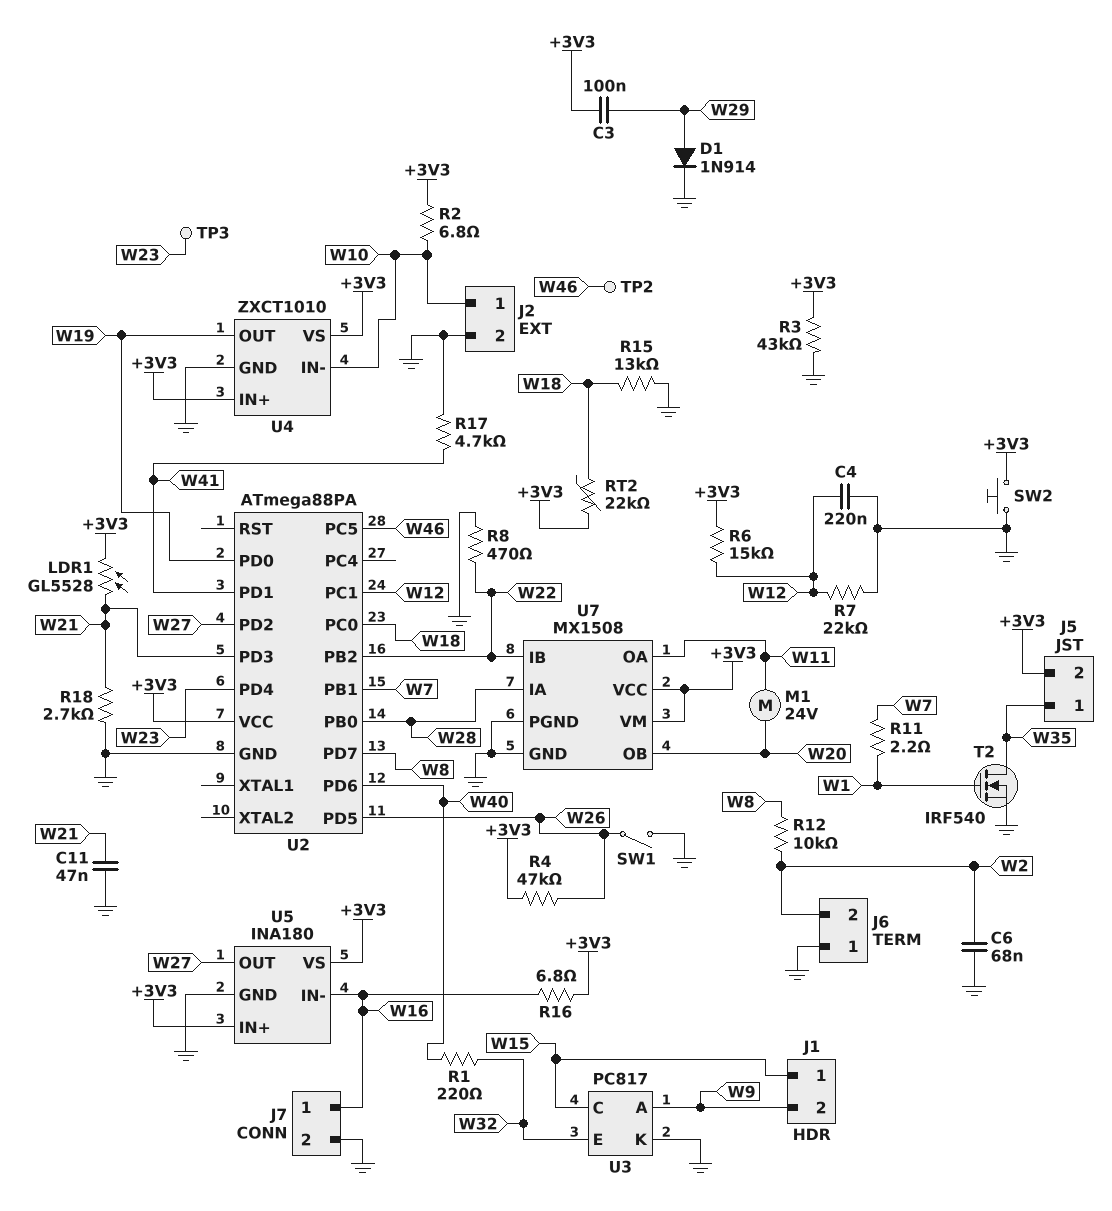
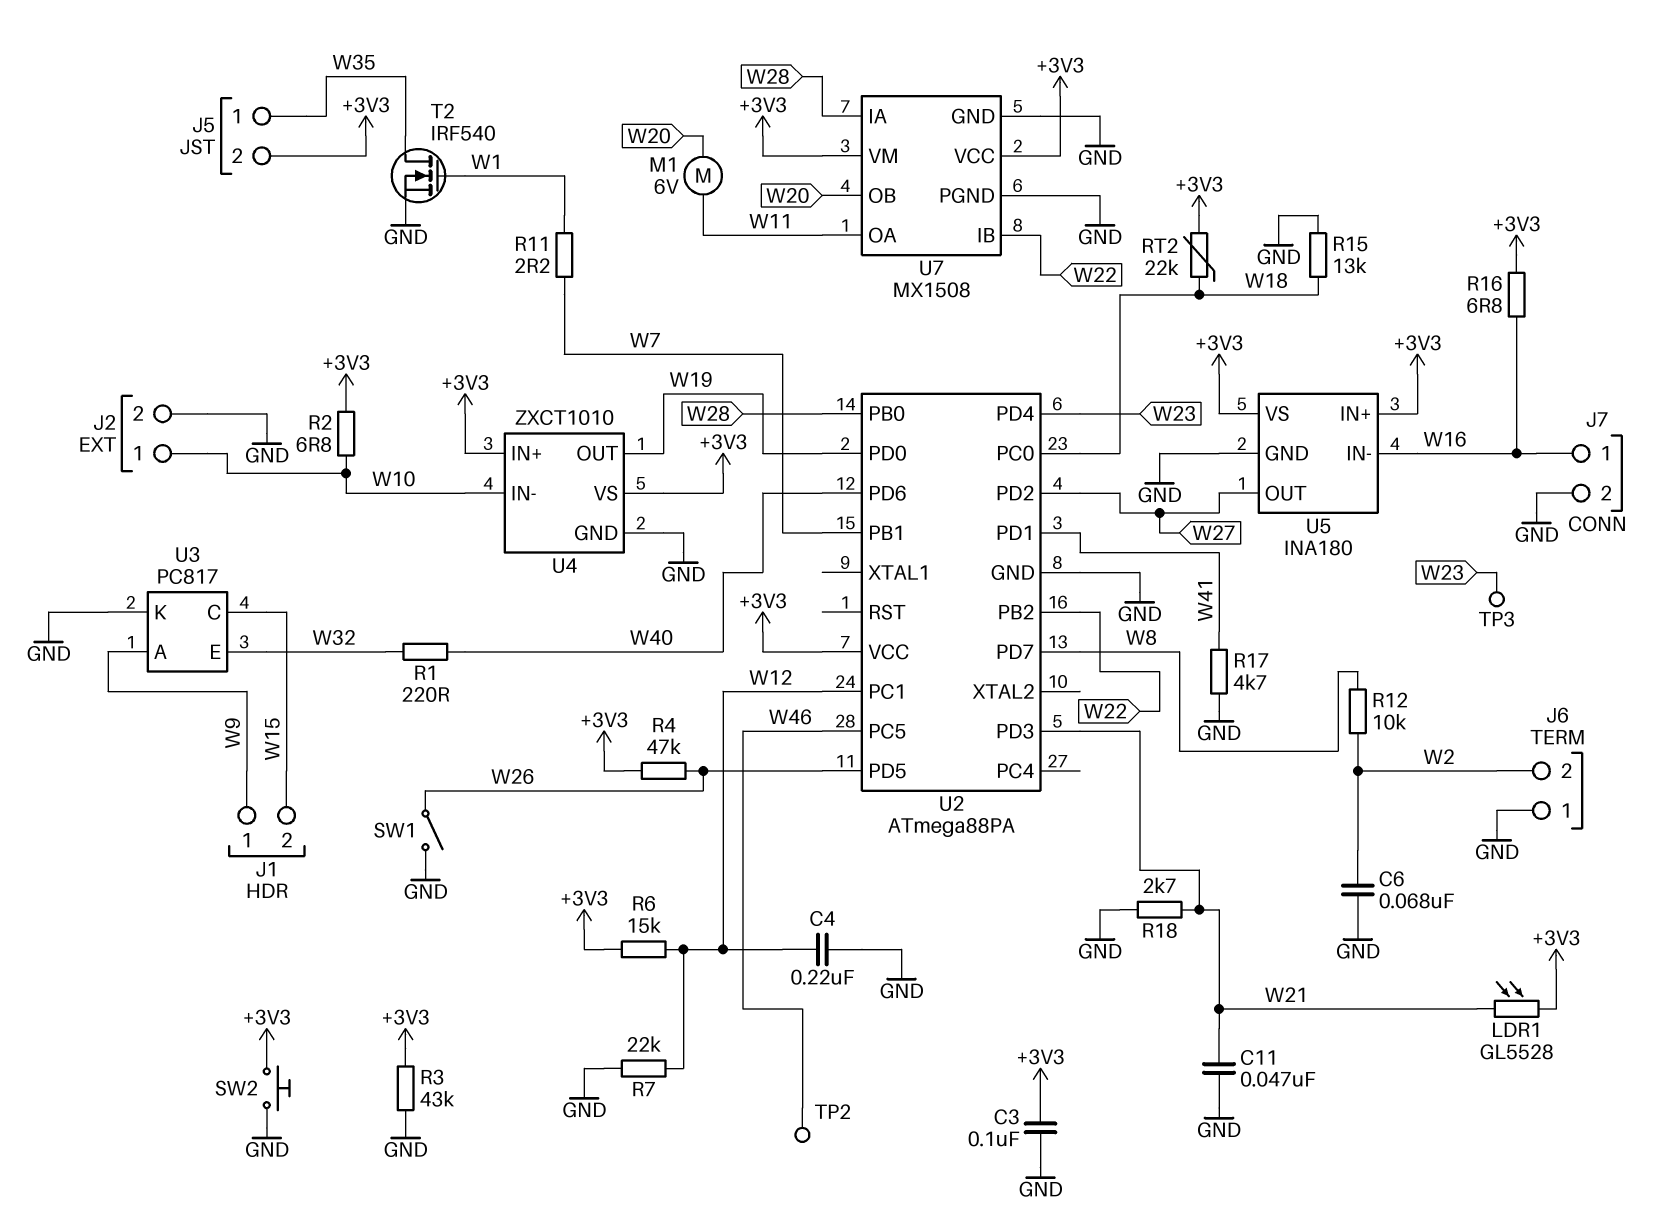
C3: 100nF (+3V3, W29) -> 100nF (+3V3, GND)
D1: diode 1N914 (A W29, K GND) -> none
J1 pin 1: W15 -> W9
J1 pin 2: W9 -> W15
M1: motor 24V (W11, W20) -> motor 6V (W11, W20)
R8: 470 (GND, W22) -> none

